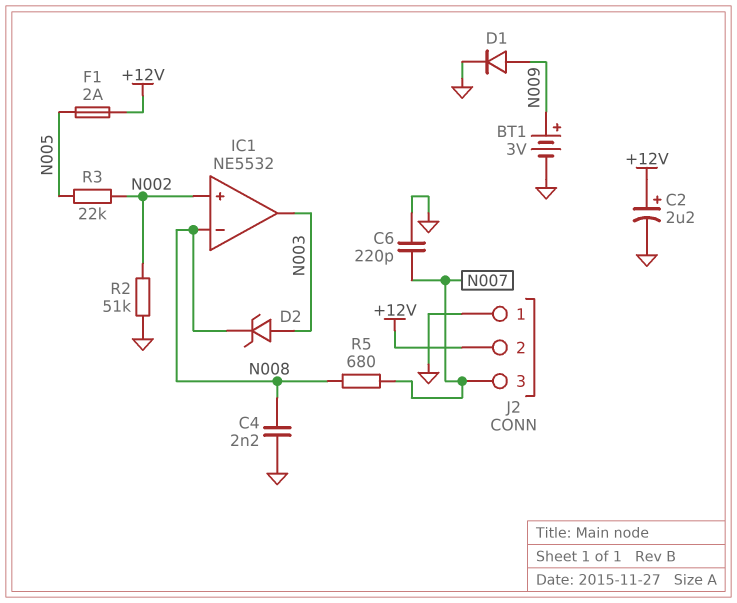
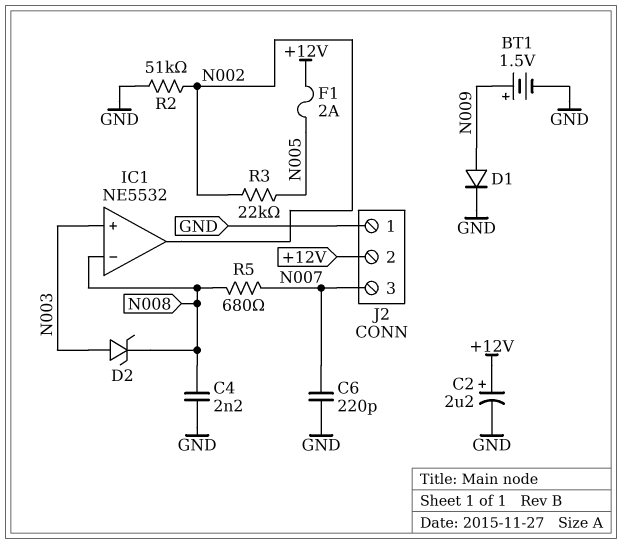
BT1: 3V (plus N009, minus GND) -> 1.5V (plus N009, minus GND)
IC1 pin in+: N002 -> N003
IC1 pin out: N003 -> N002

